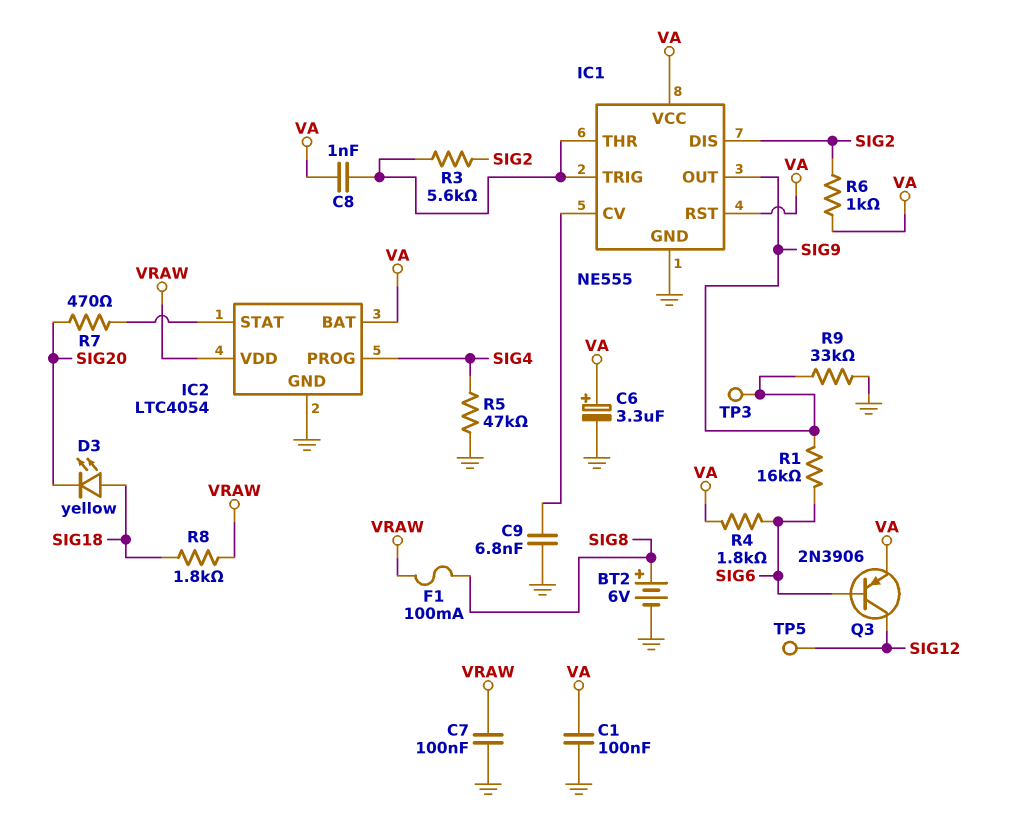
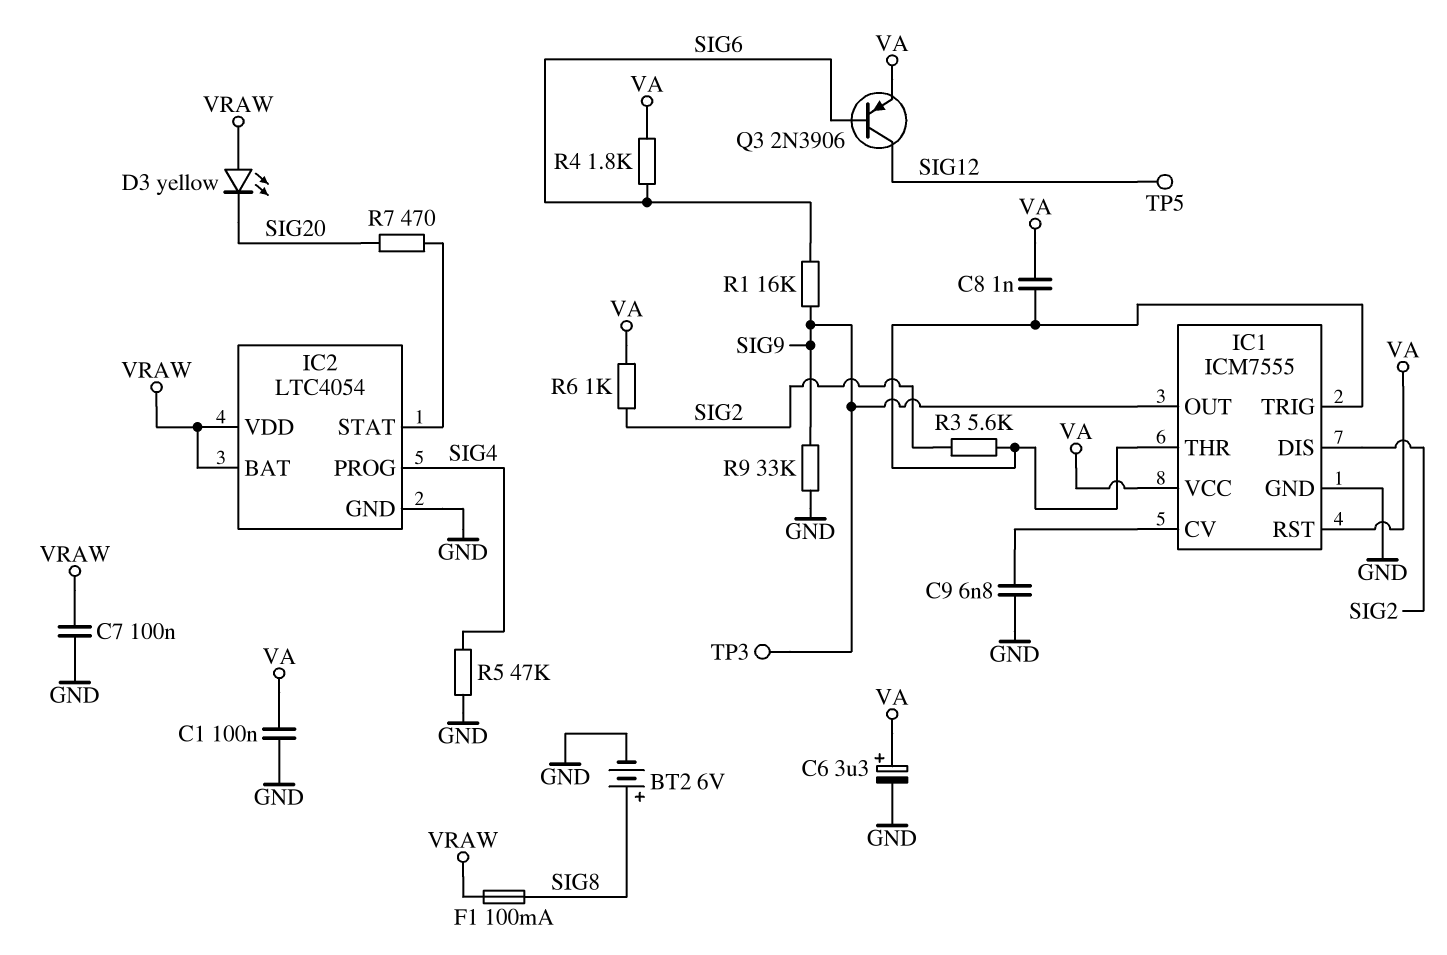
D3: LED yellow (A SIG18, K SIG20) -> LED yellow (A VRAW, K SIG20)
IC1: NE555 -> ICM7555
IC2 pin BAT: VA -> VRAW
R8: 1.8k (SIG18, VRAW) -> none

